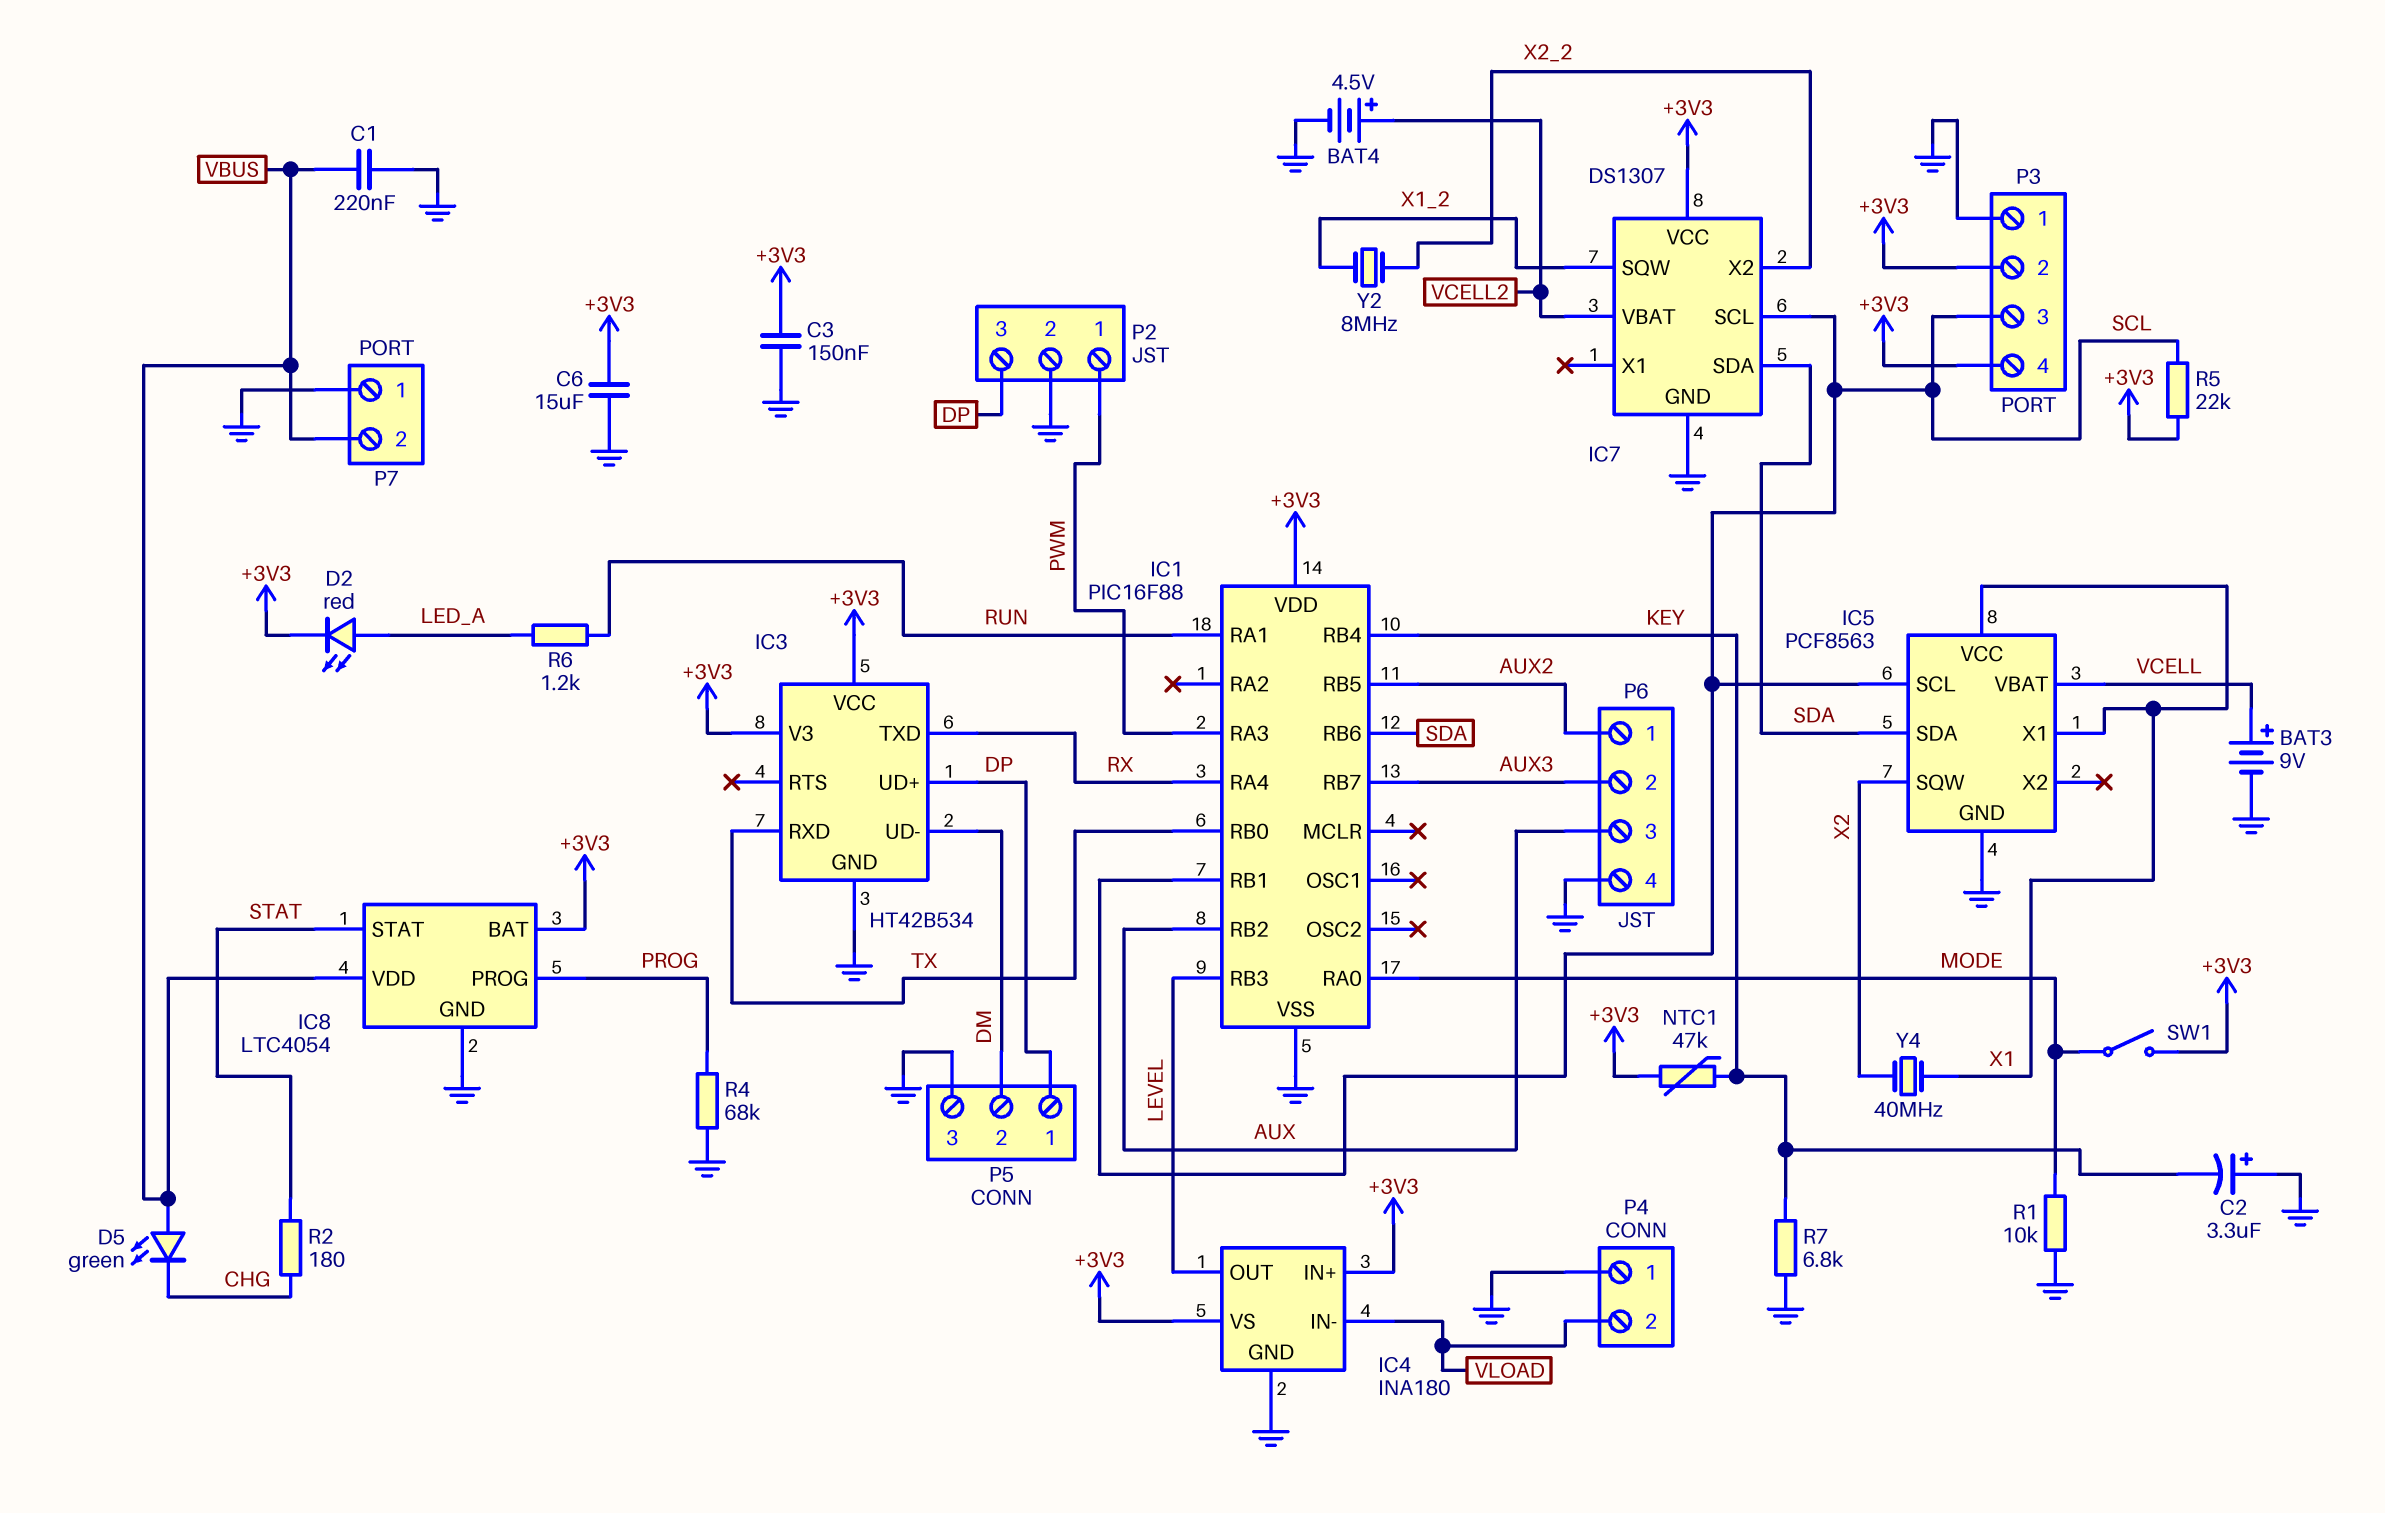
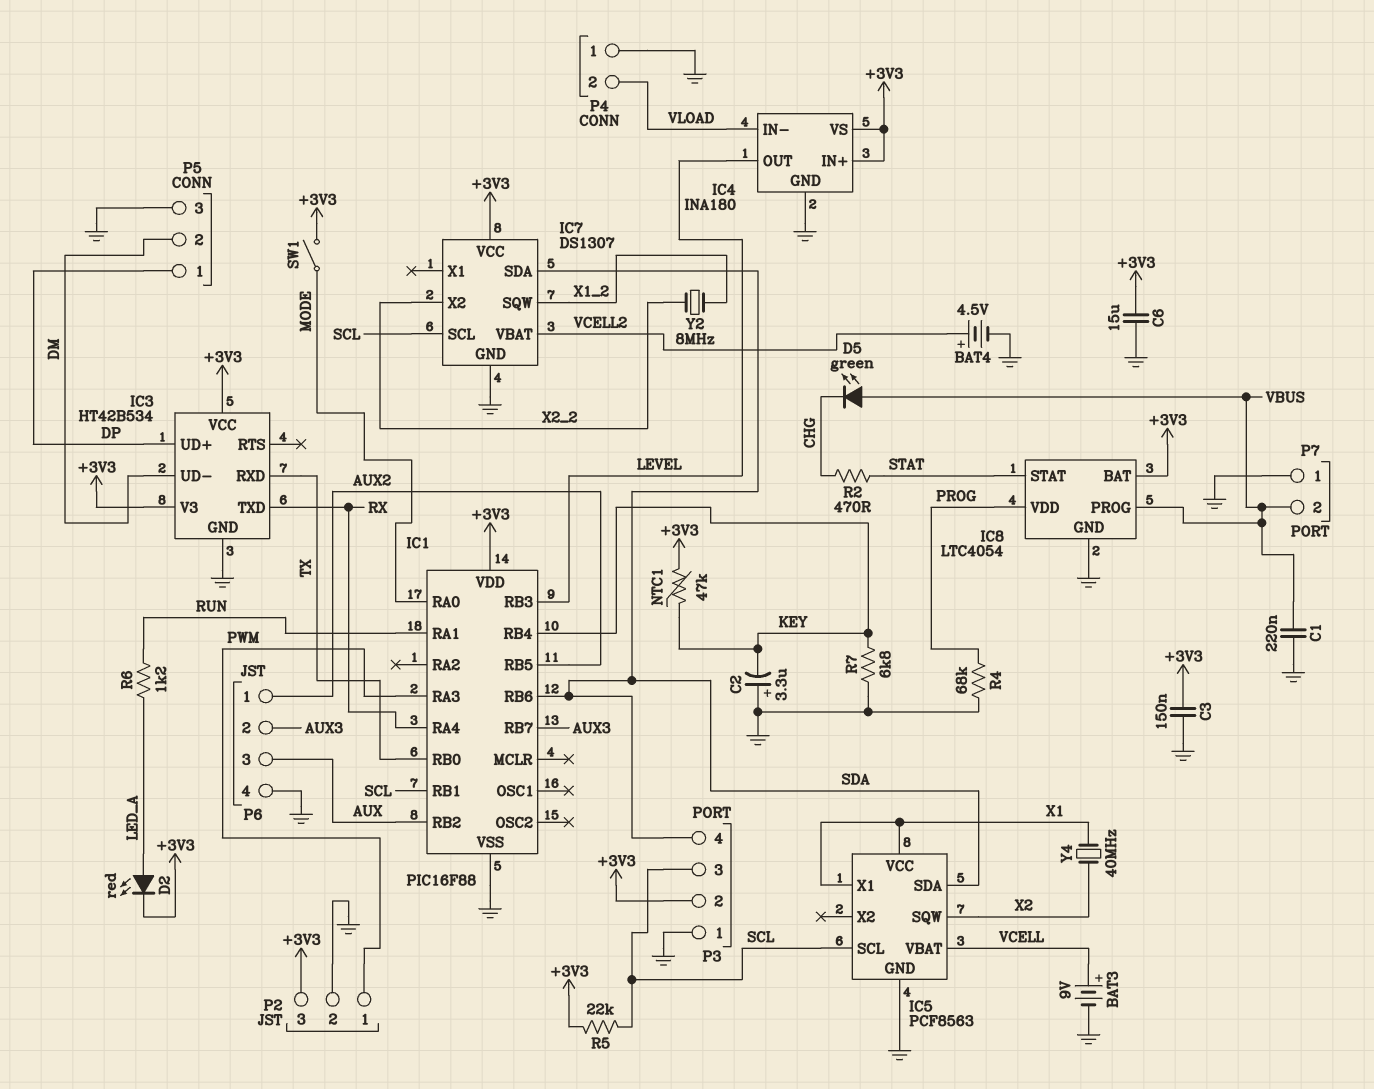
IC8 pin PROG: PROG -> VBUS
IC8 pin VDD: VBUS -> PROG
P2 pin 3: DP -> +3V3
P3 pin 4: +3V3 -> SDA
R1: 10k (GND, MODE) -> none
R2: 180 (CHG, STAT) -> 470 (CHG, STAT)

